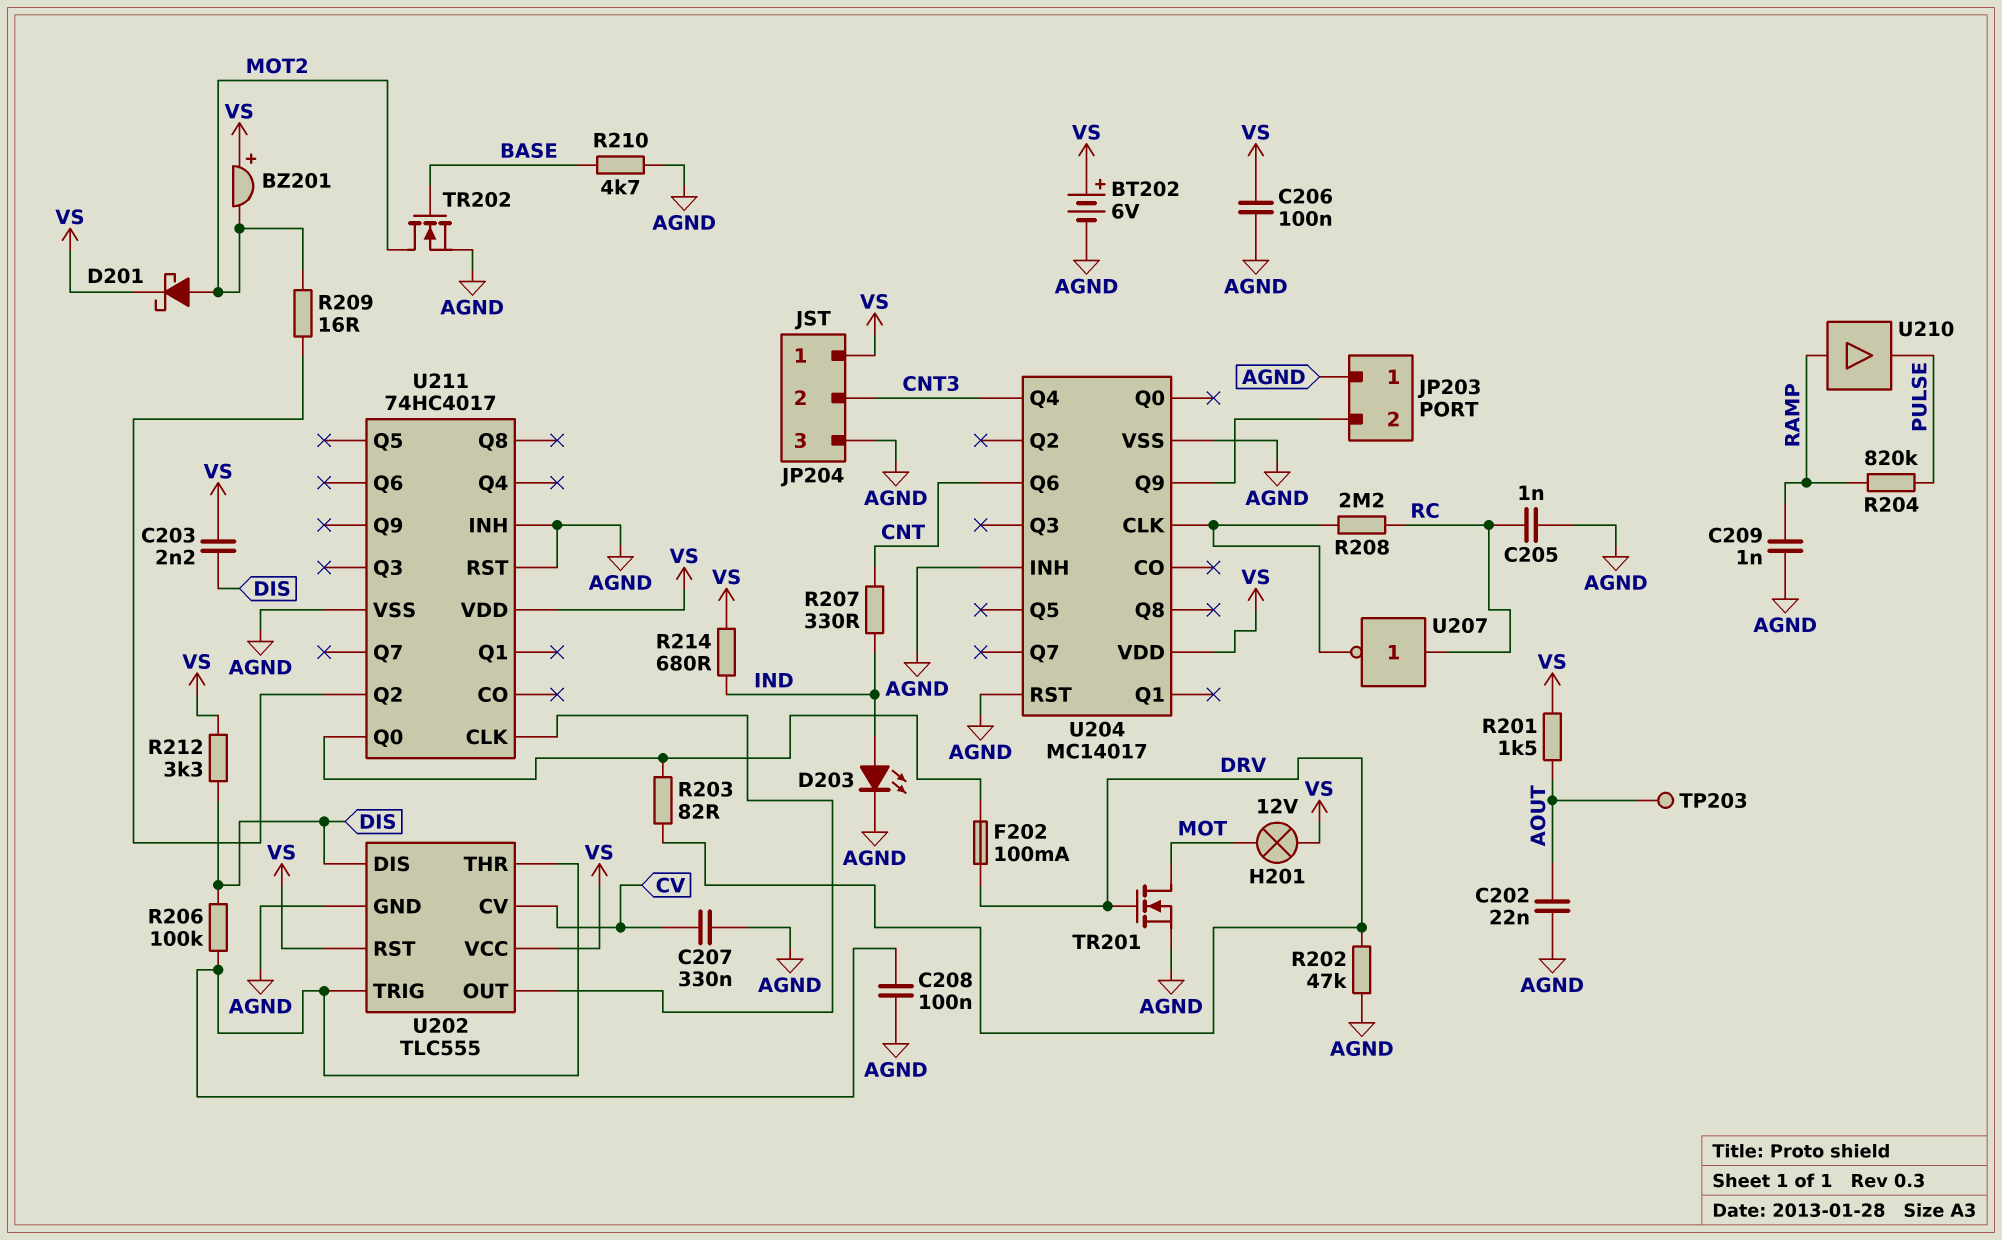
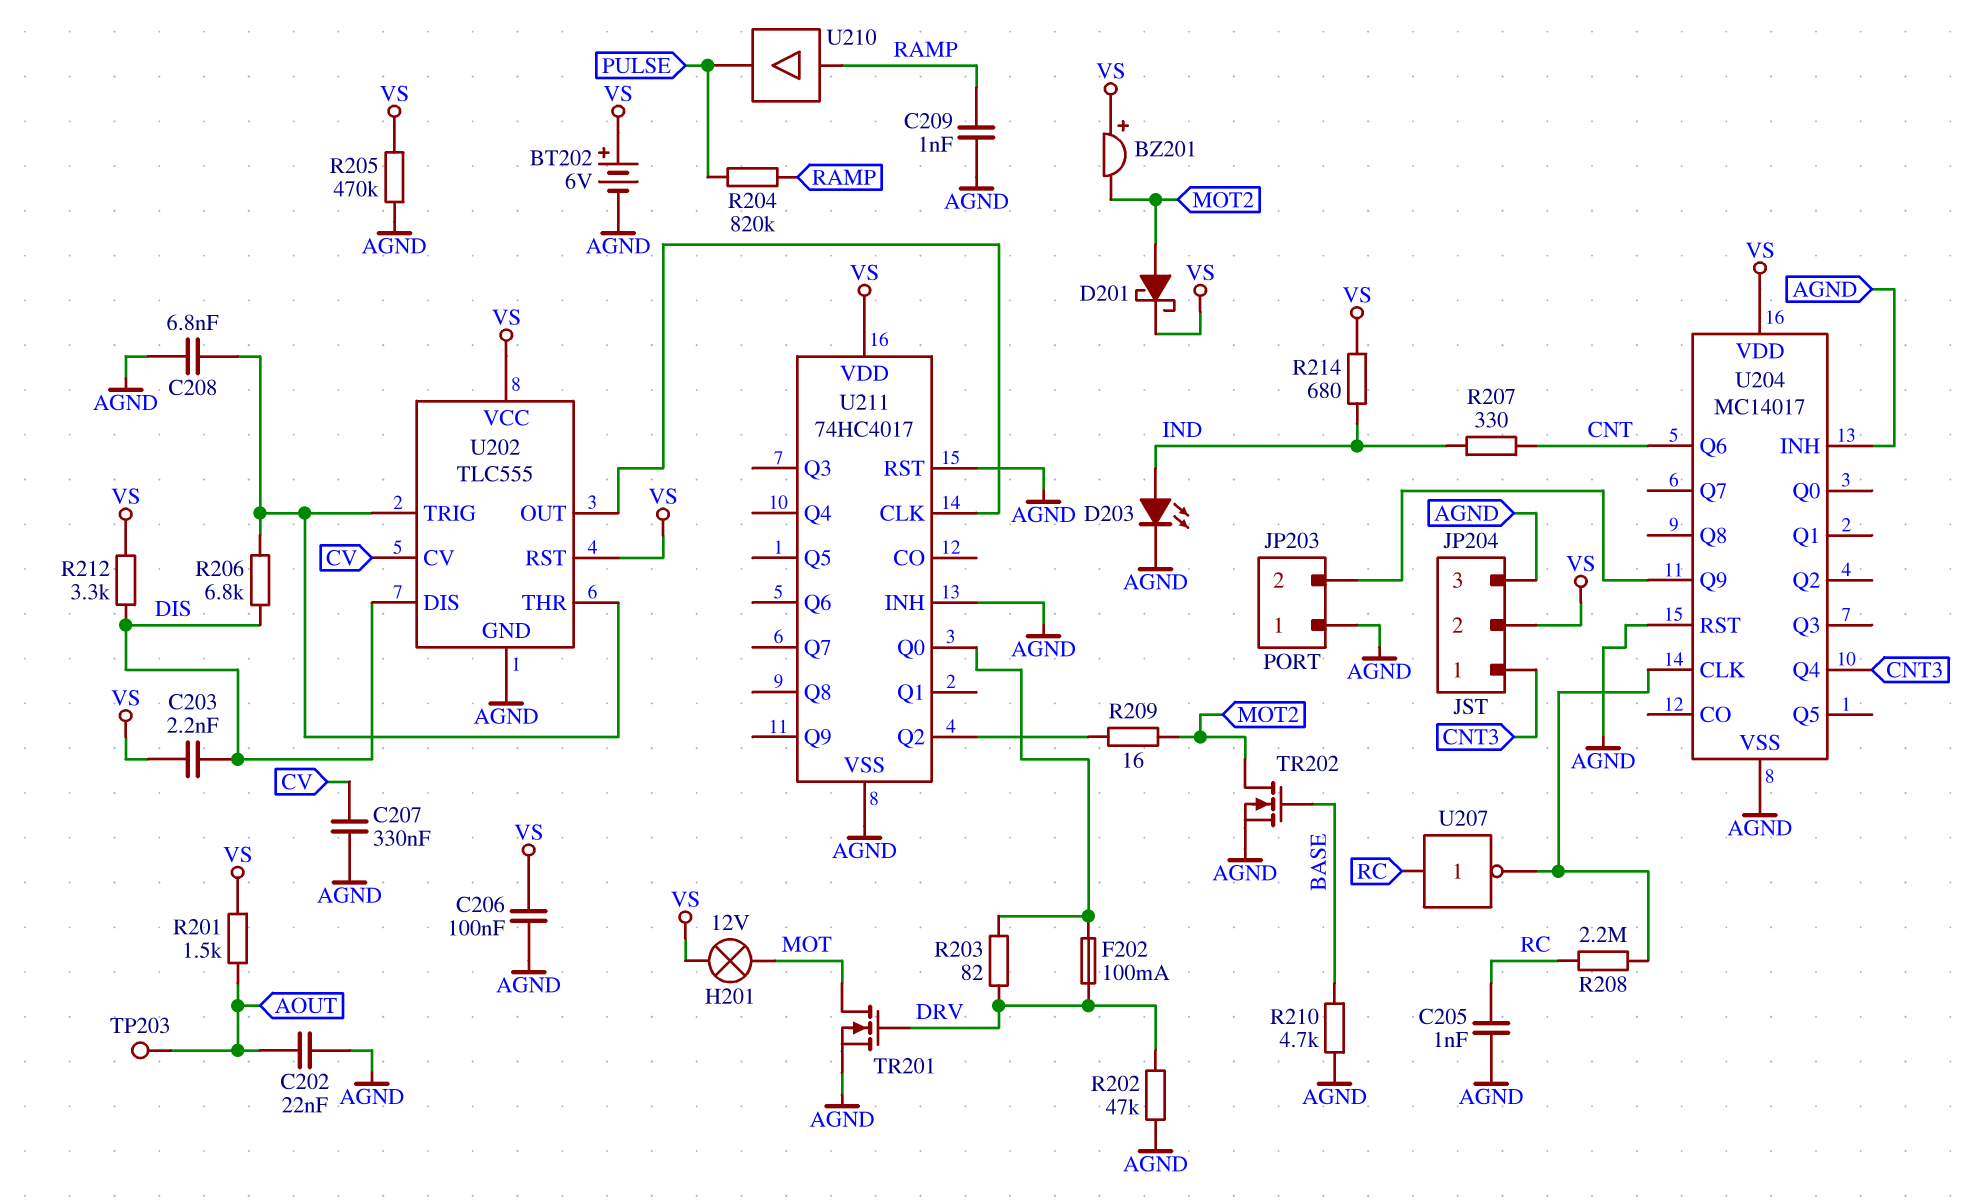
C208: 100nF (AGND, U202/THR) -> 6.8nF (AGND, U202/THR)
JP204 pin 1: VS -> CNT3
JP204 pin 2: CNT3 -> VS
R205: none -> 470k (AGND, VS)
R206: 100k (DIS, U202/THR) -> 6.8k (DIS, U202/THR)

